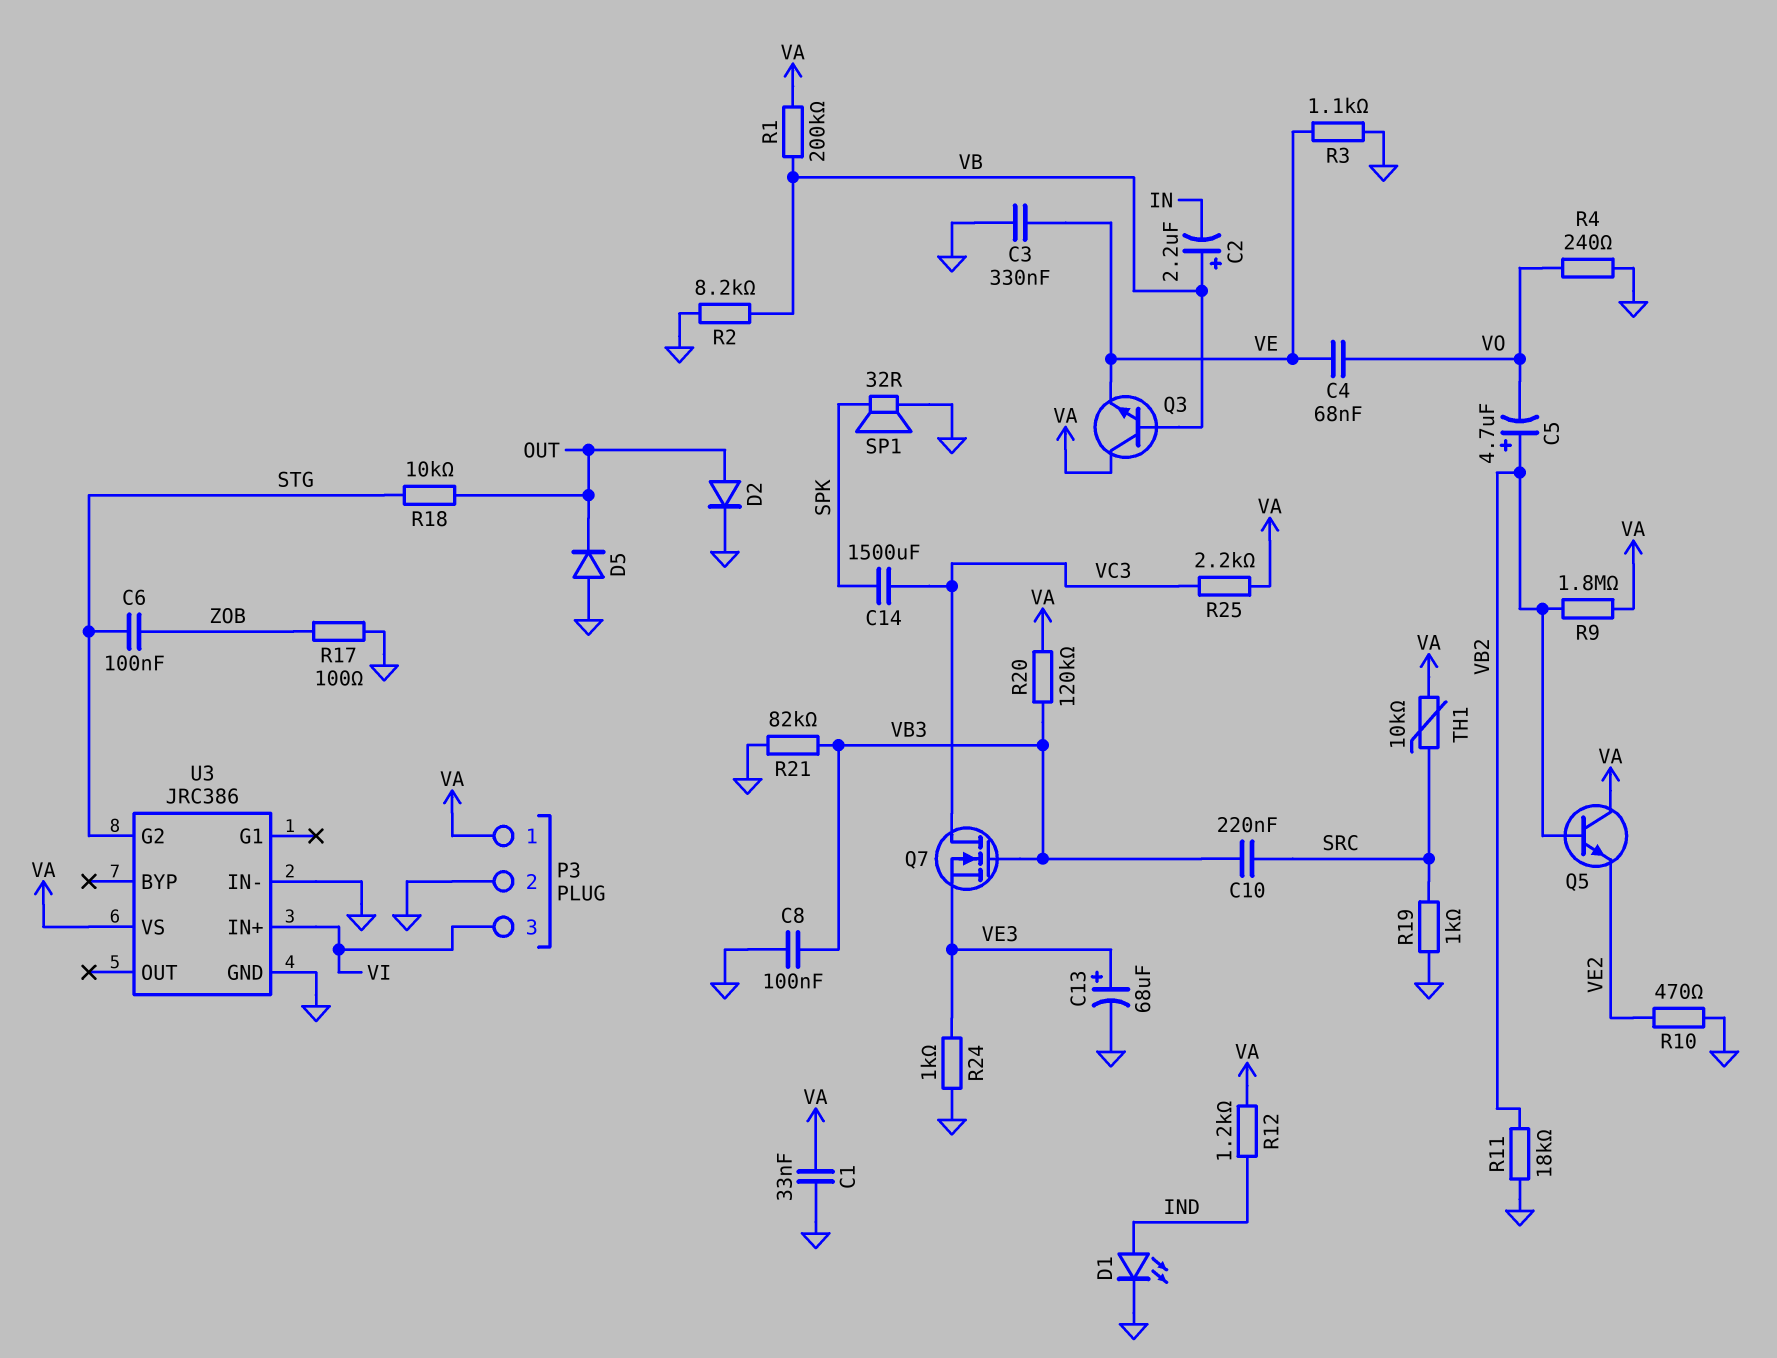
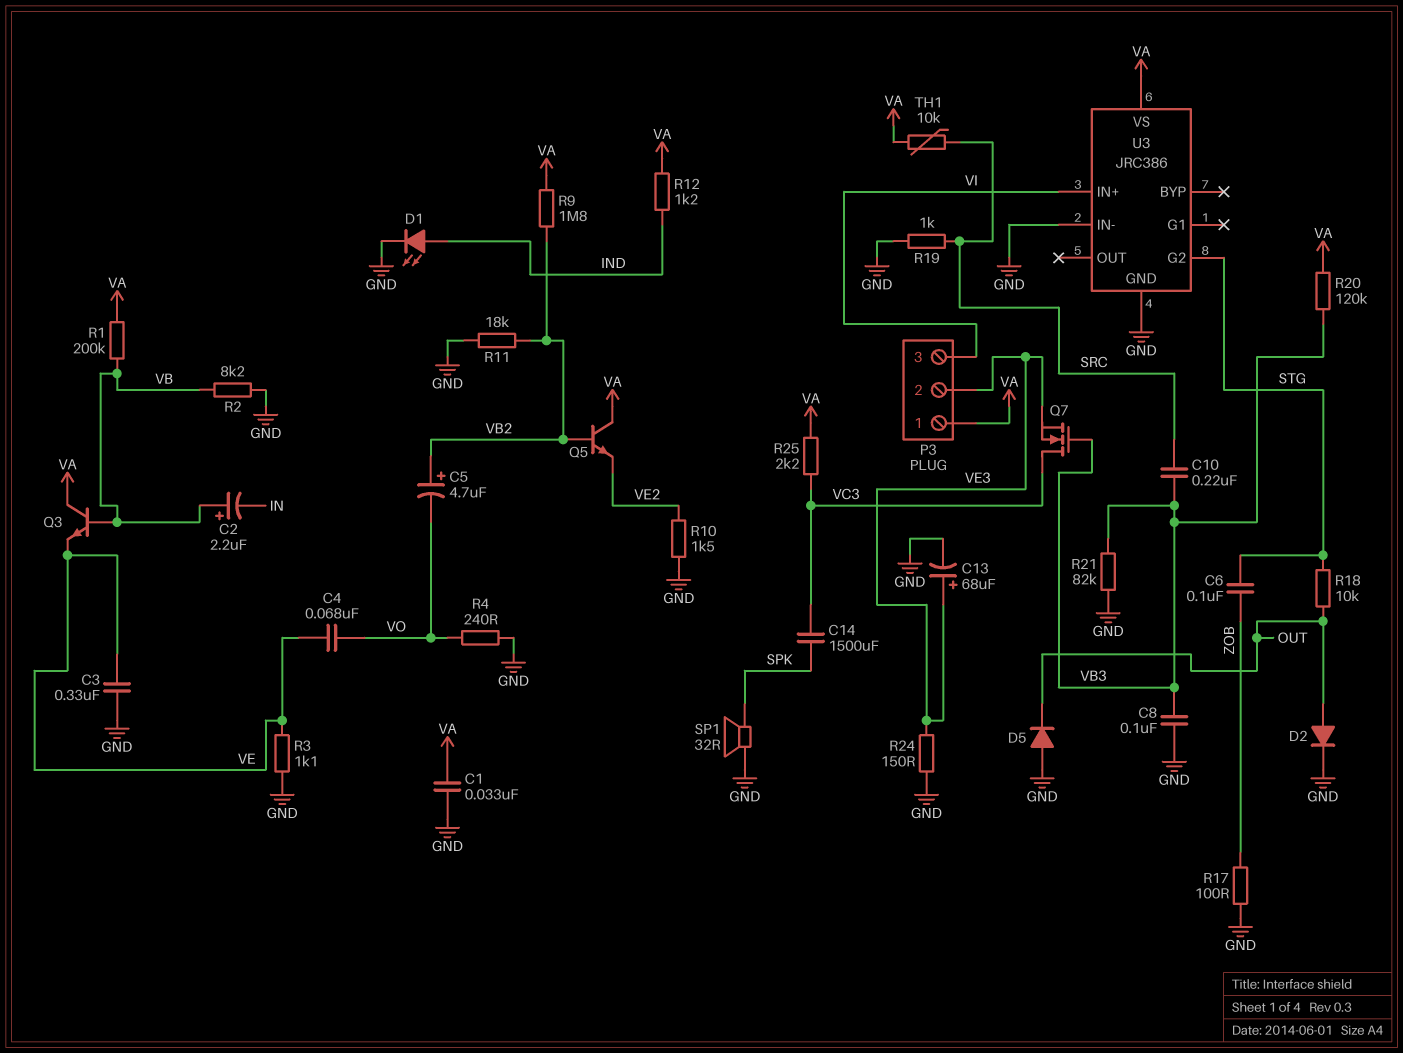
P3 pin 2: GND -> VE3
R10: 470 (GND, VE2) -> 1.5k (GND, VE2)
R24: 1k (GND, VE3) -> 150 (GND, VE3)

